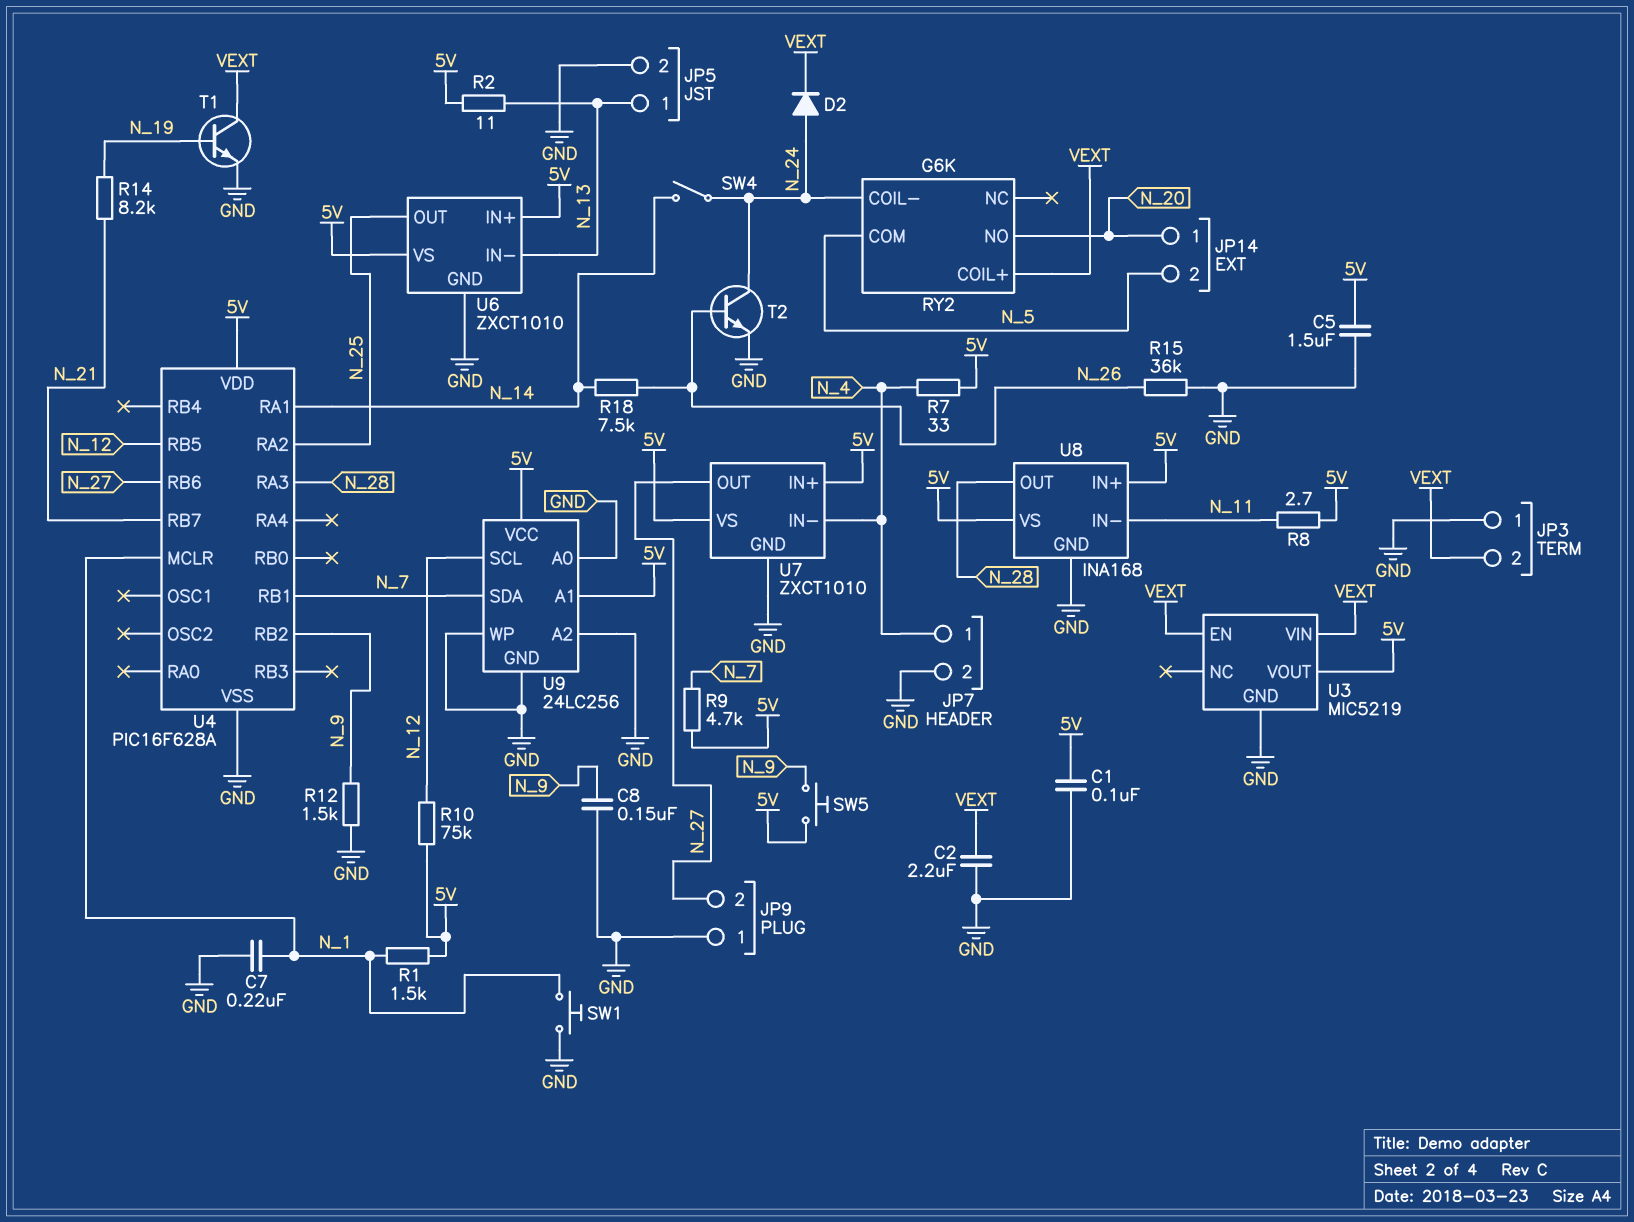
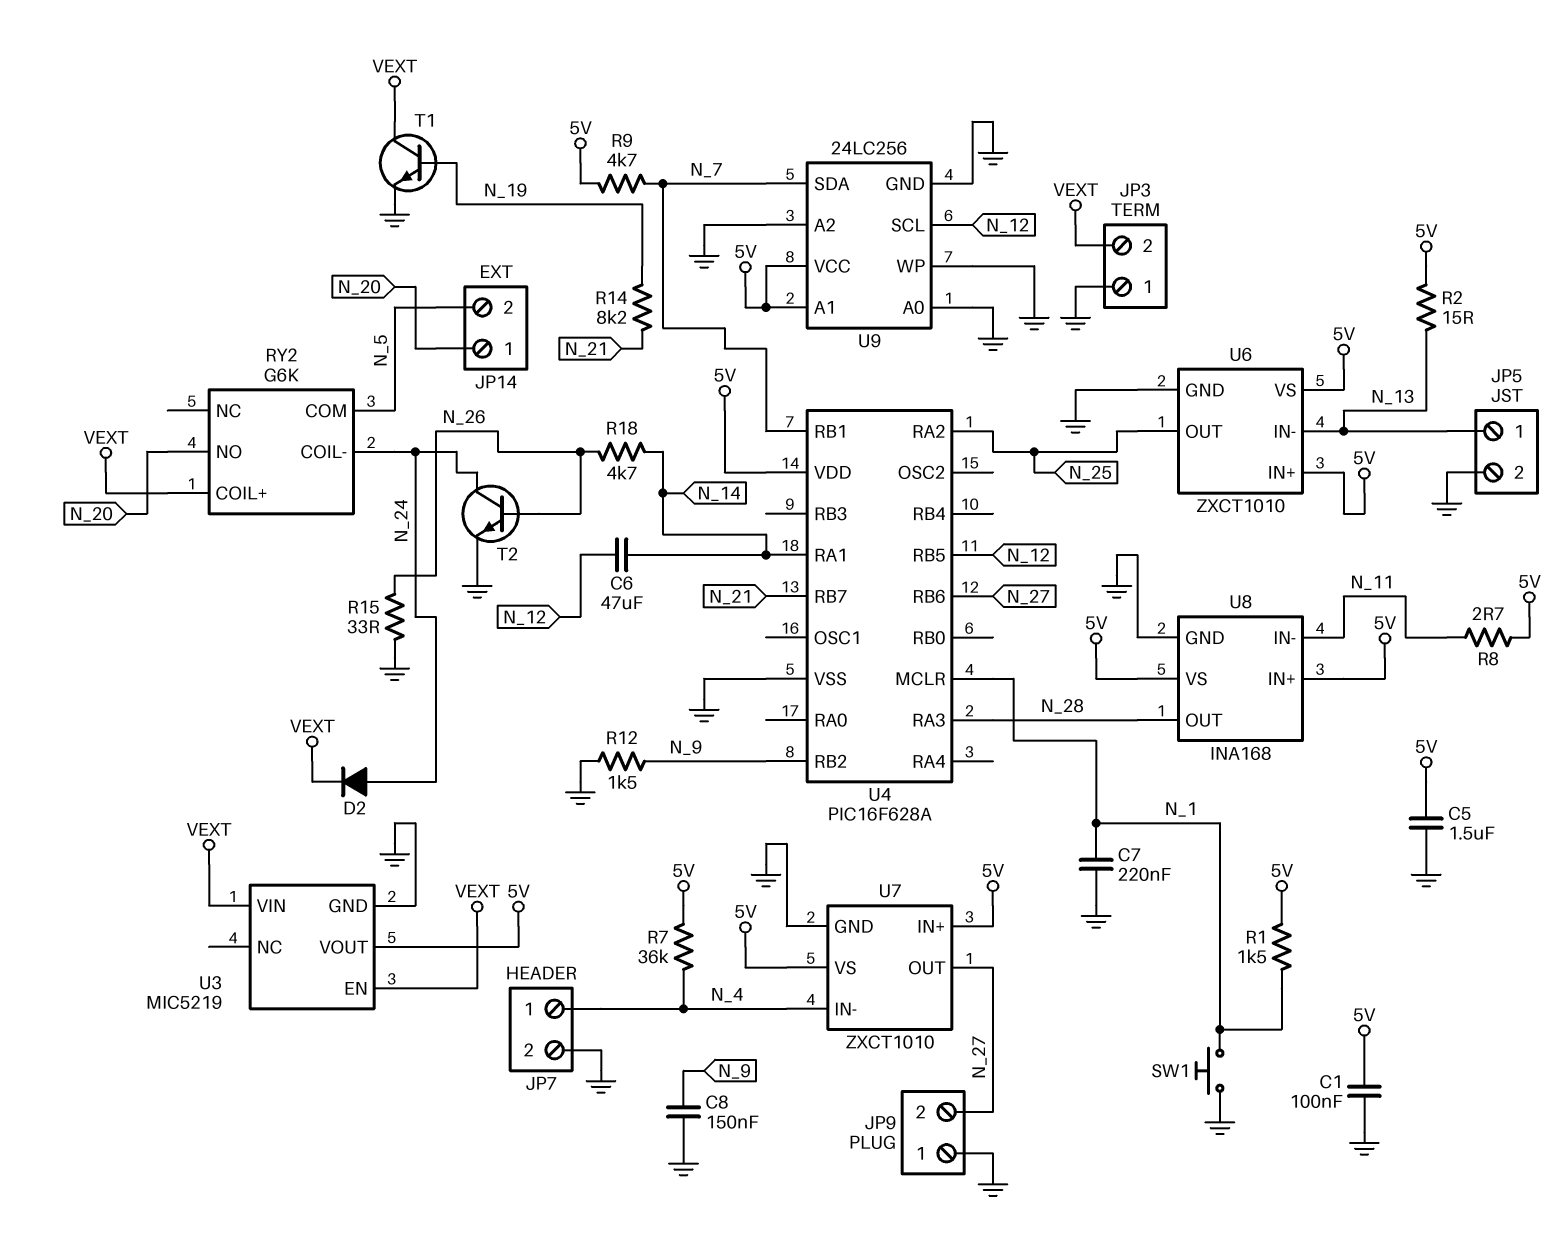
C2: 2.2uF (GND, VEXT) -> none
C6: none -> 47uF (N_12, N_14)
R2: 11 (5V, N_13) -> 15 (5V, N_13)
R7: 33 (5V, N_4) -> 36k (5V, N_4)
R10: 75k (5V, N_12) -> none
R15: 36k (GND, N_26) -> 33 (GND, N_26)
R18: 7.5k (N_14, N_26) -> 4.7k (N_14, N_26)
SW4: switch (N_14, N_24) -> none
SW5: button (5V, N_9) -> none

